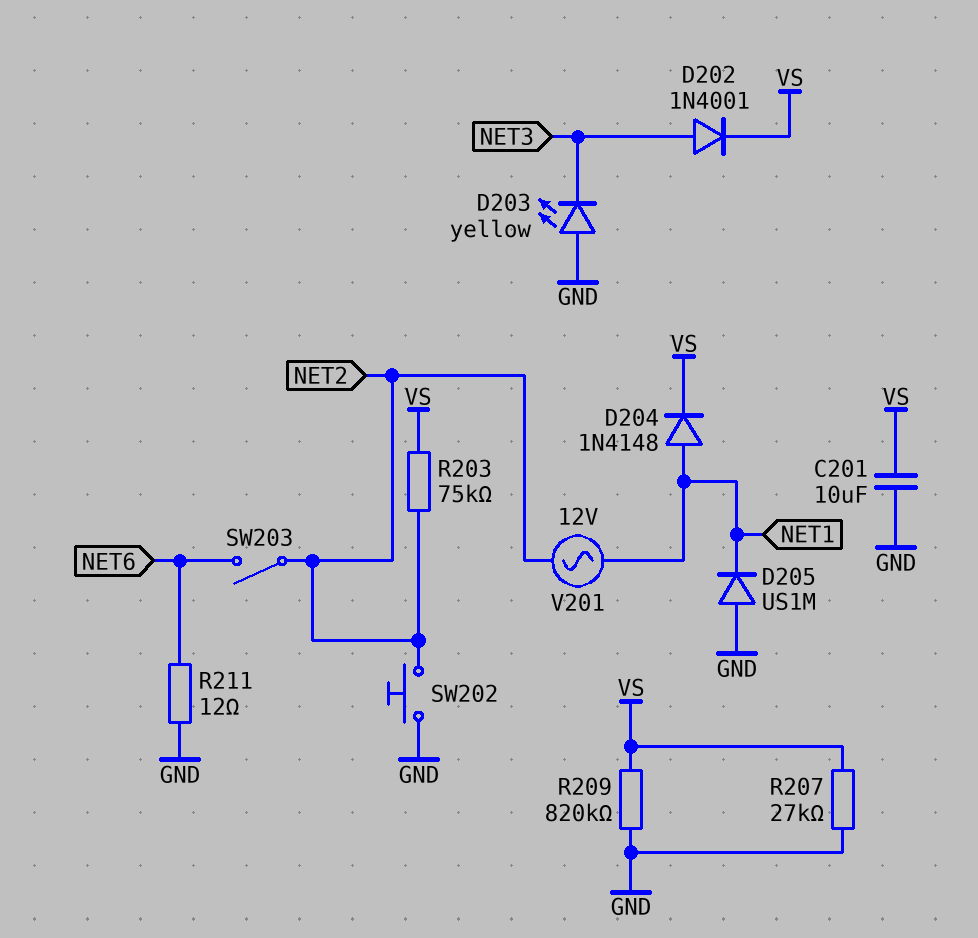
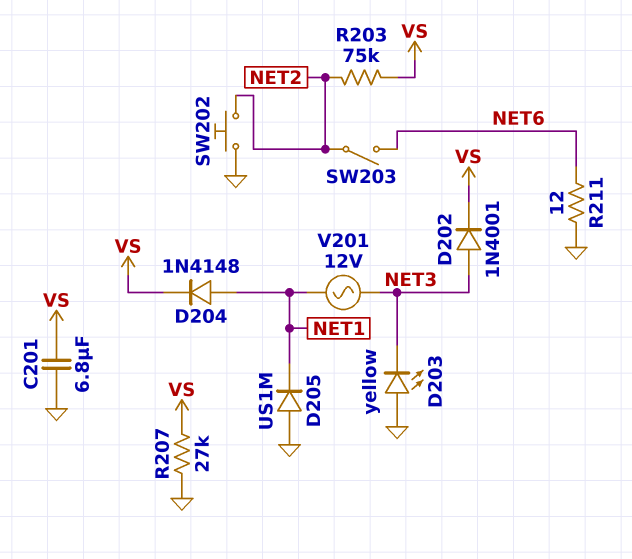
C201: 10uF (GND, VS) -> 6.8uF (GND, VS)
R209: 820k (GND, VS) -> none
V201: AC 12V (NET1, NET2) -> AC 12V (NET1, NET3)

